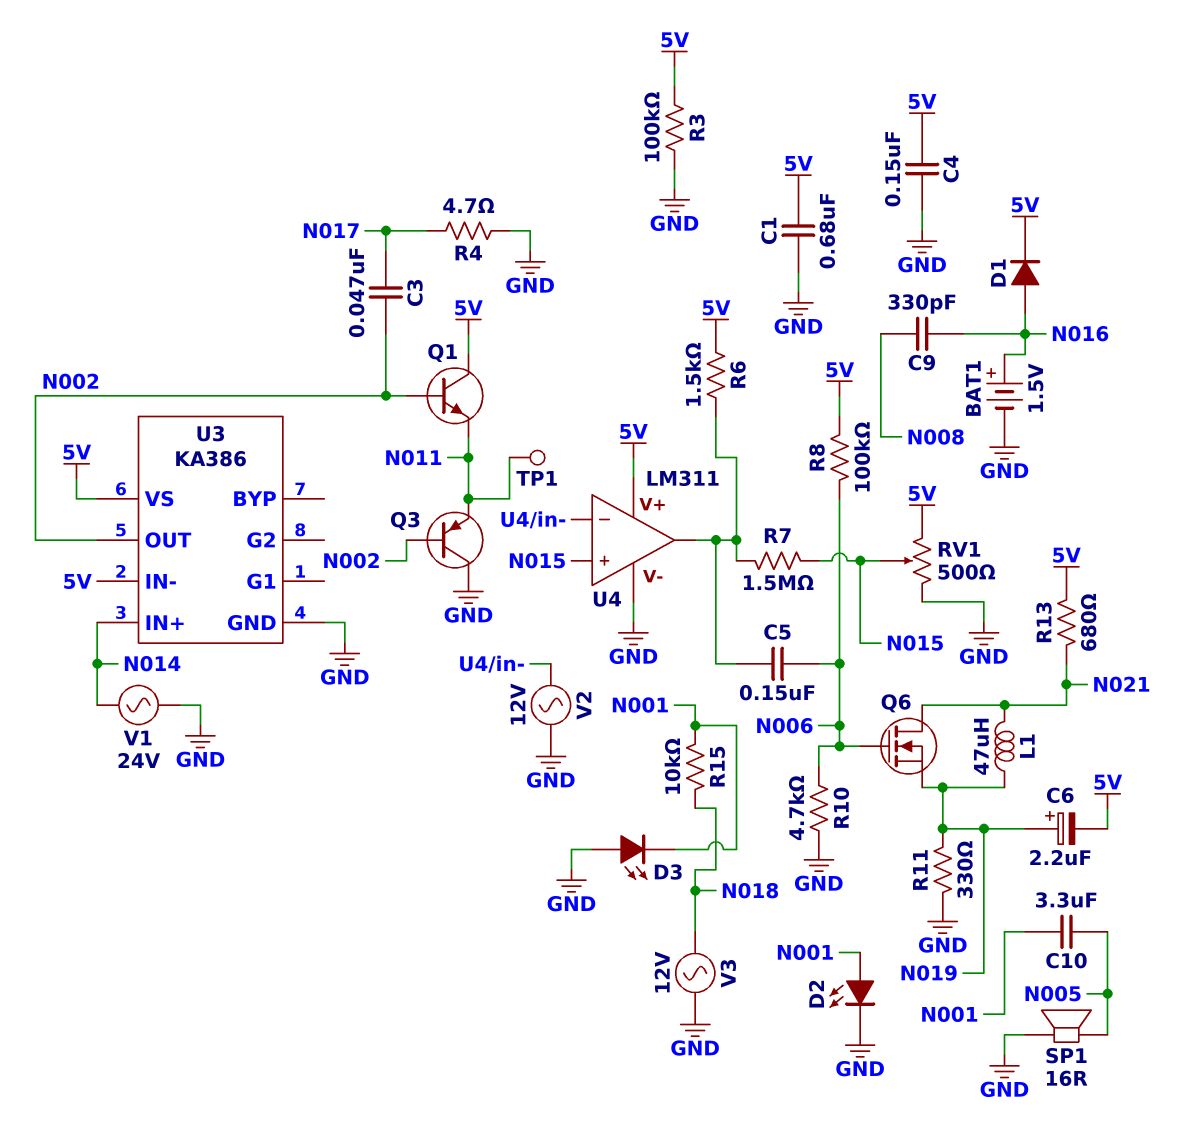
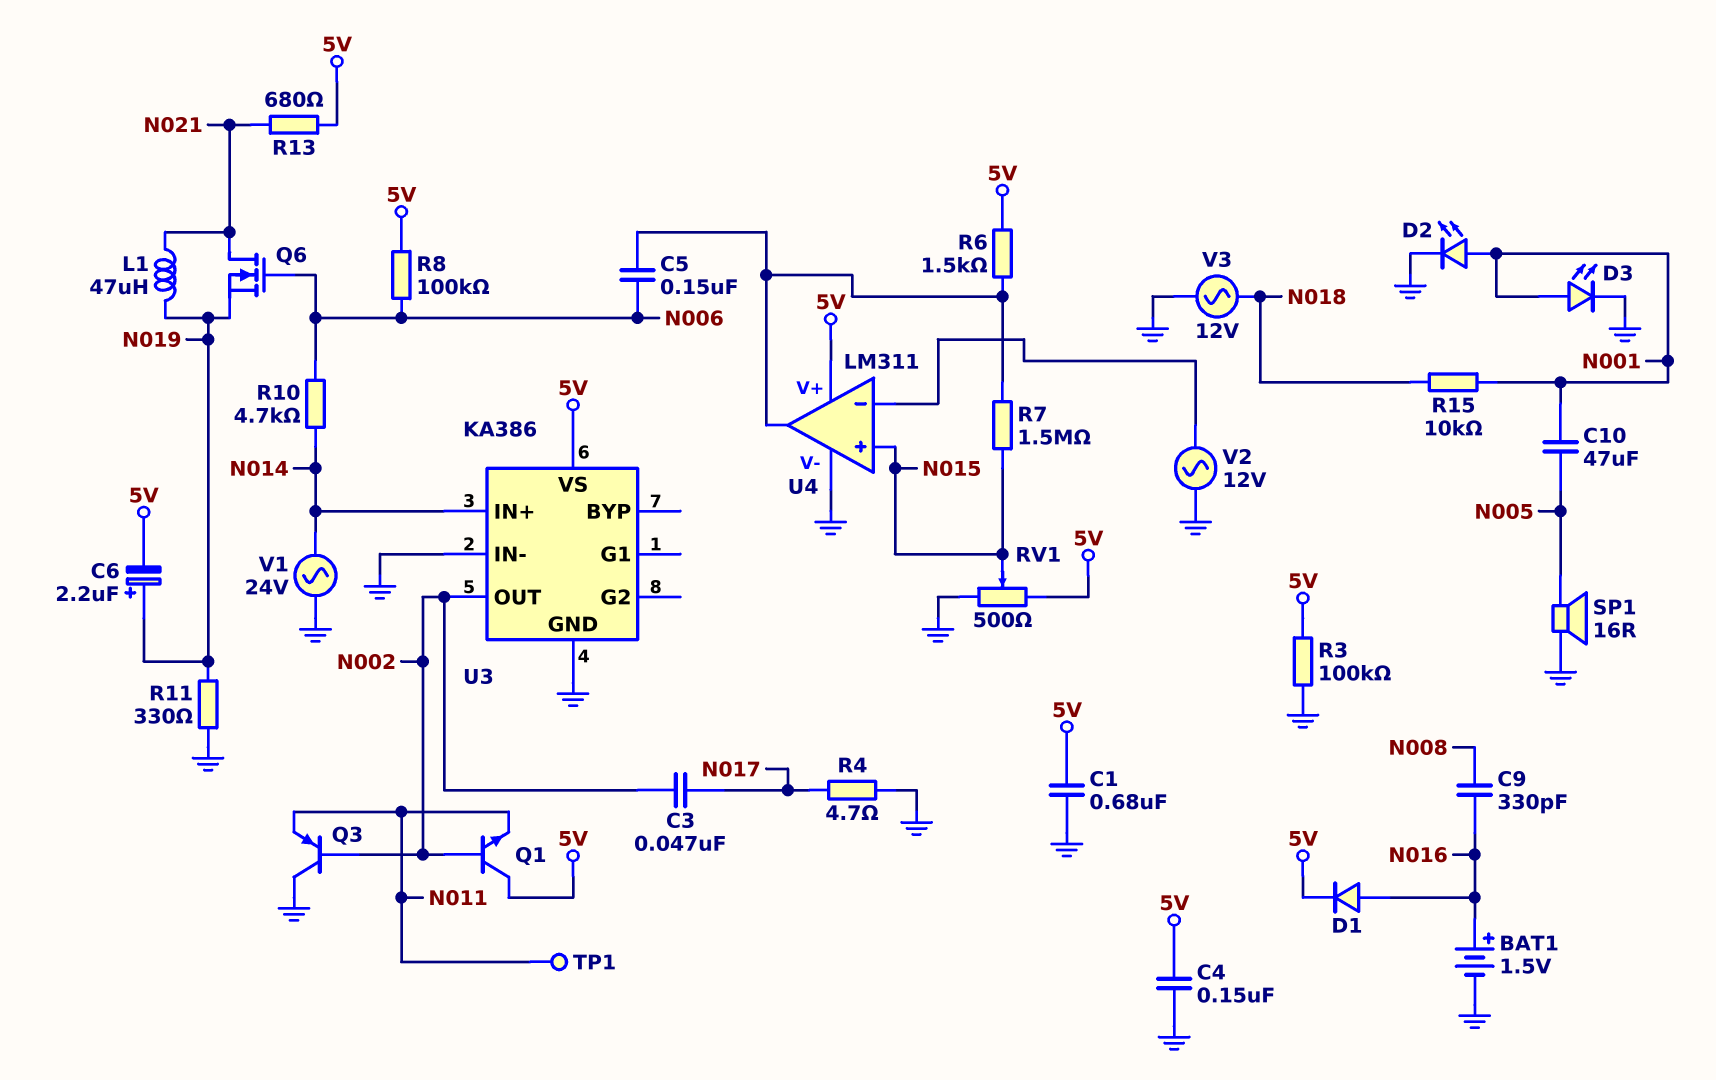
C10: 3.3uF (N001, N005) -> 47uF (N001, N005)
D3: LED (A GND, K N001) -> LED (A N001, K GND)
R10: 4.7k (GND, N006) -> 4.7k (N006, N014)
U3 pin IN-: 5V -> GND

